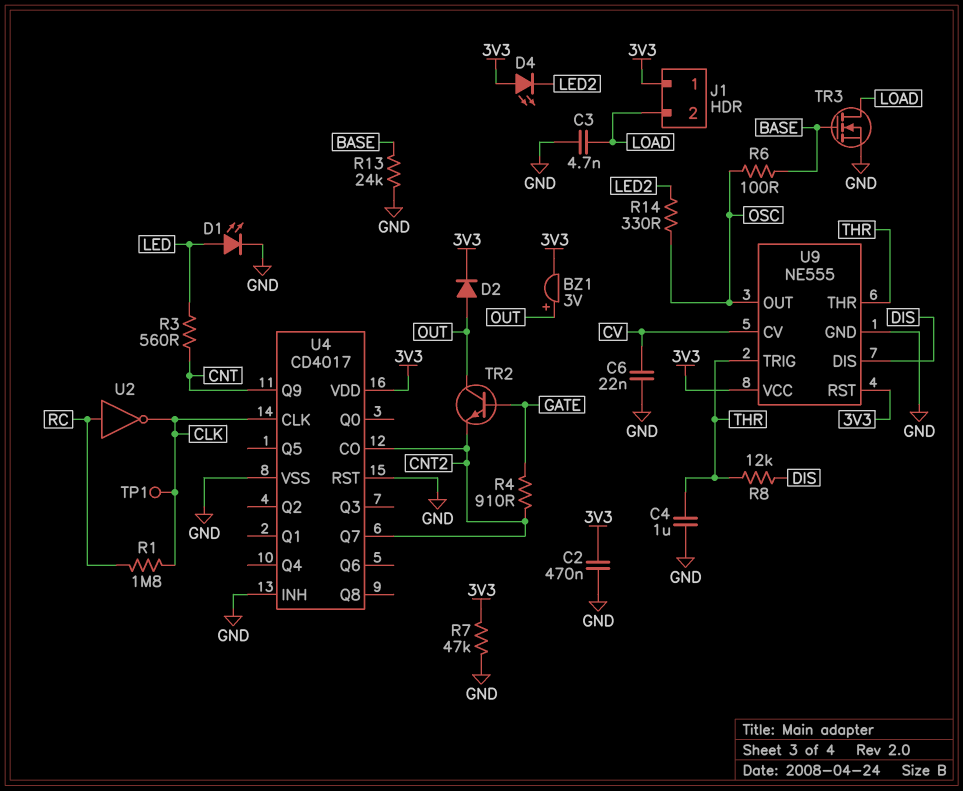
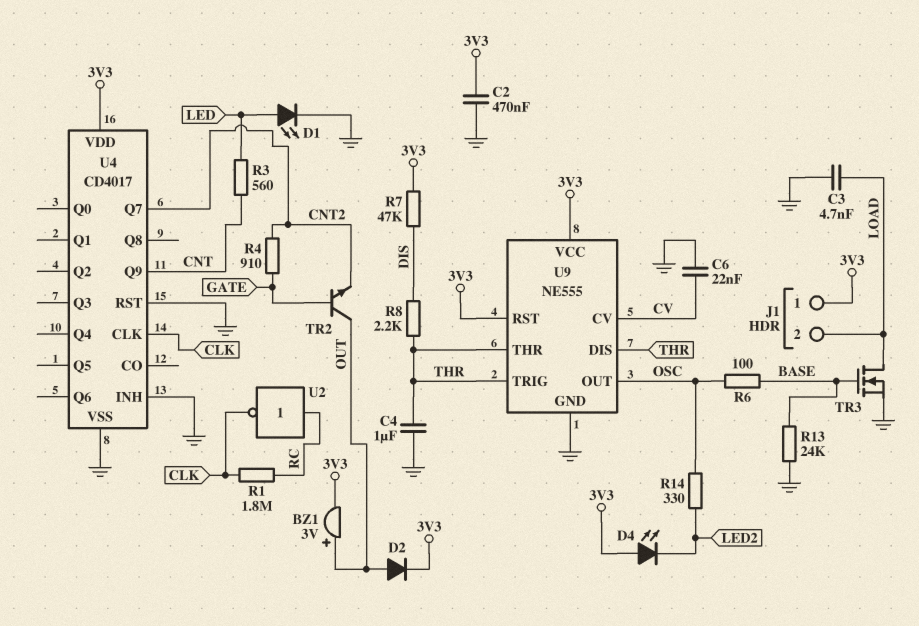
R7: 47k (3V3, GND) -> 47k (3V3, DIS)
R8: 12k (DIS, THR) -> 2.2k (DIS, THR)
TP1: test point (CLK) -> none
U4 pin CO: CNT2 -> none
U9 pin DIS: DIS -> THR

